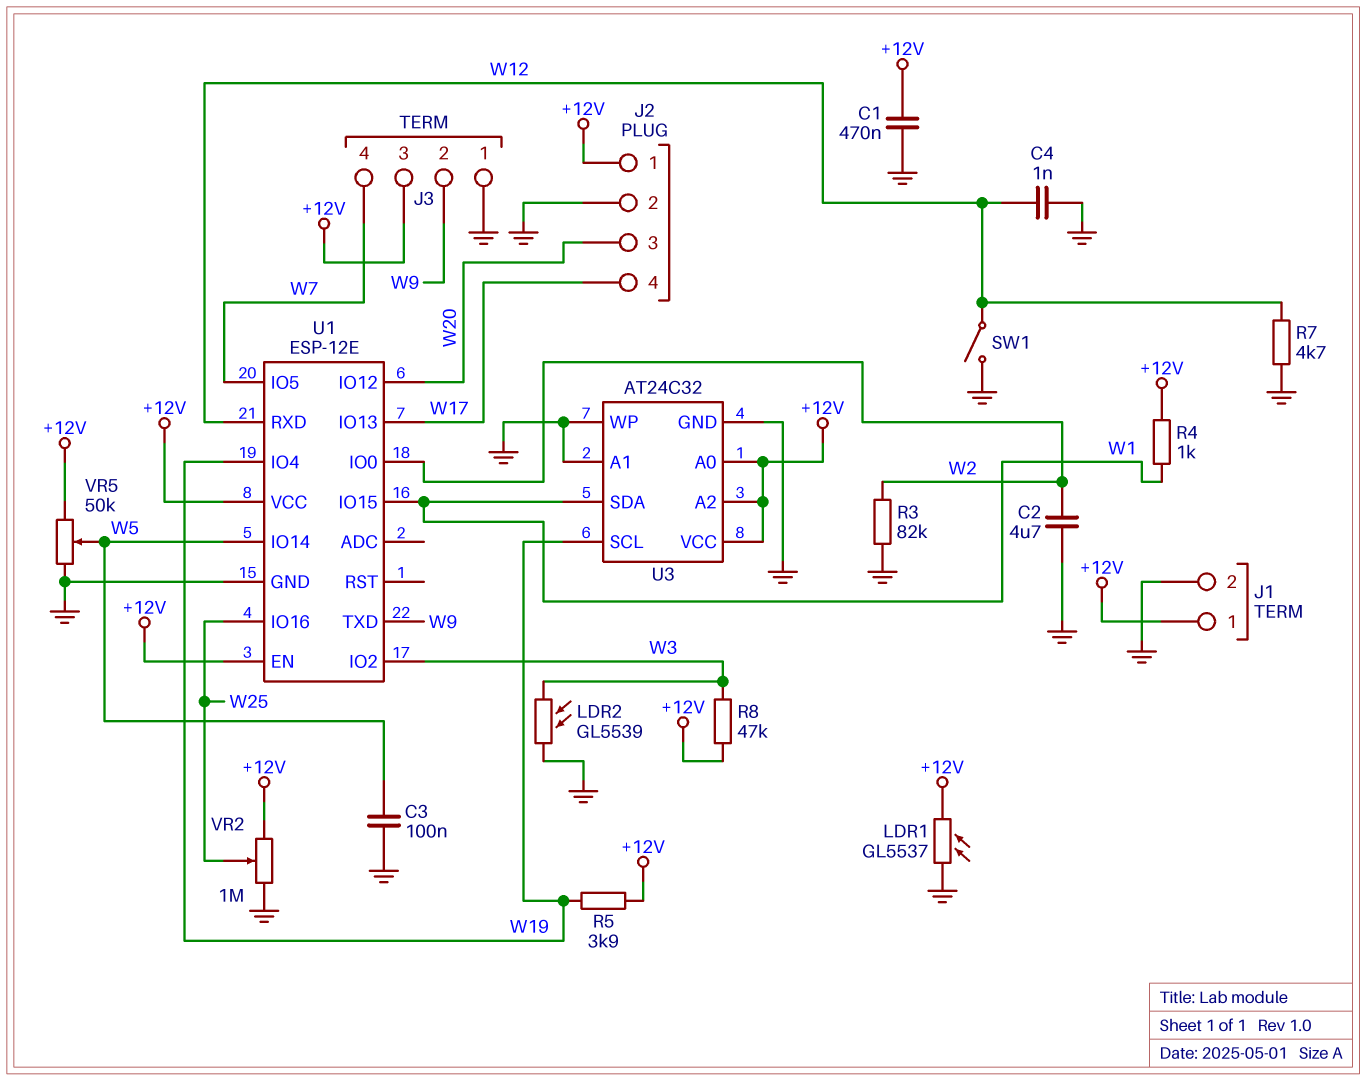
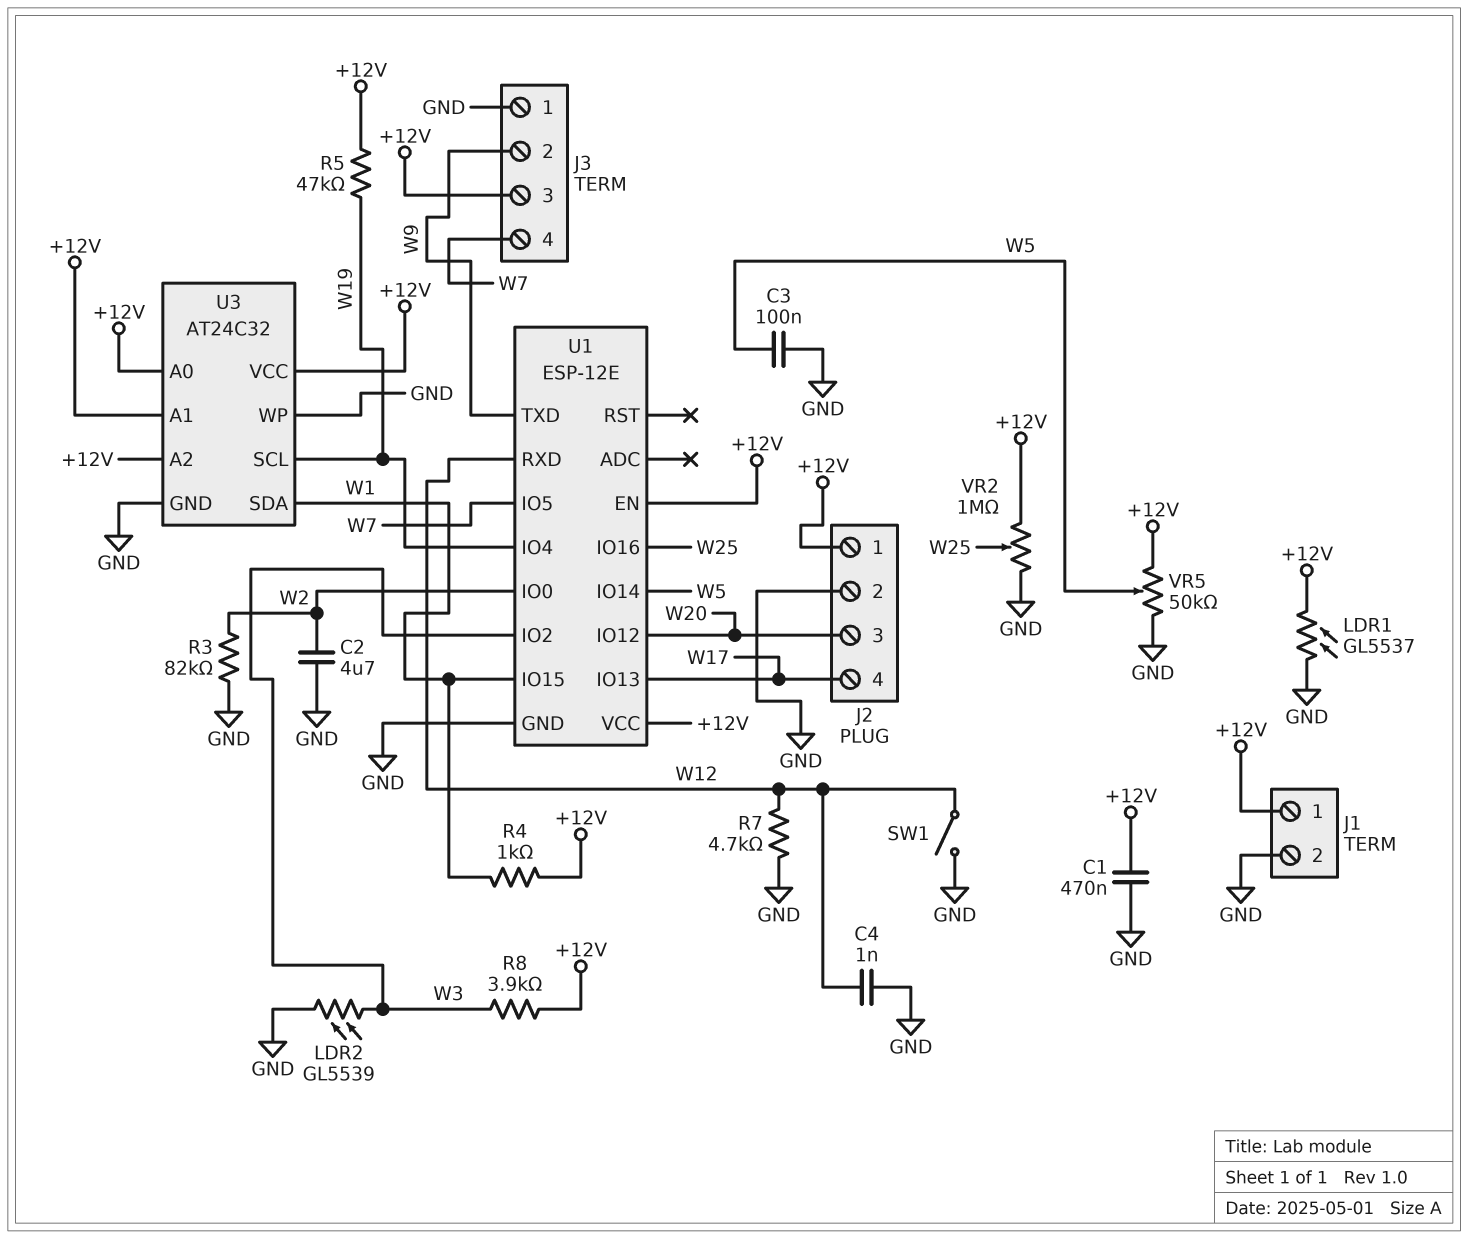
R5: 3.9k (+12V, W19) -> 47k (+12V, W19)
R8: 47k (+12V, W3) -> 3.9k (+12V, W3)
U3 pin A1: GND -> +12V

